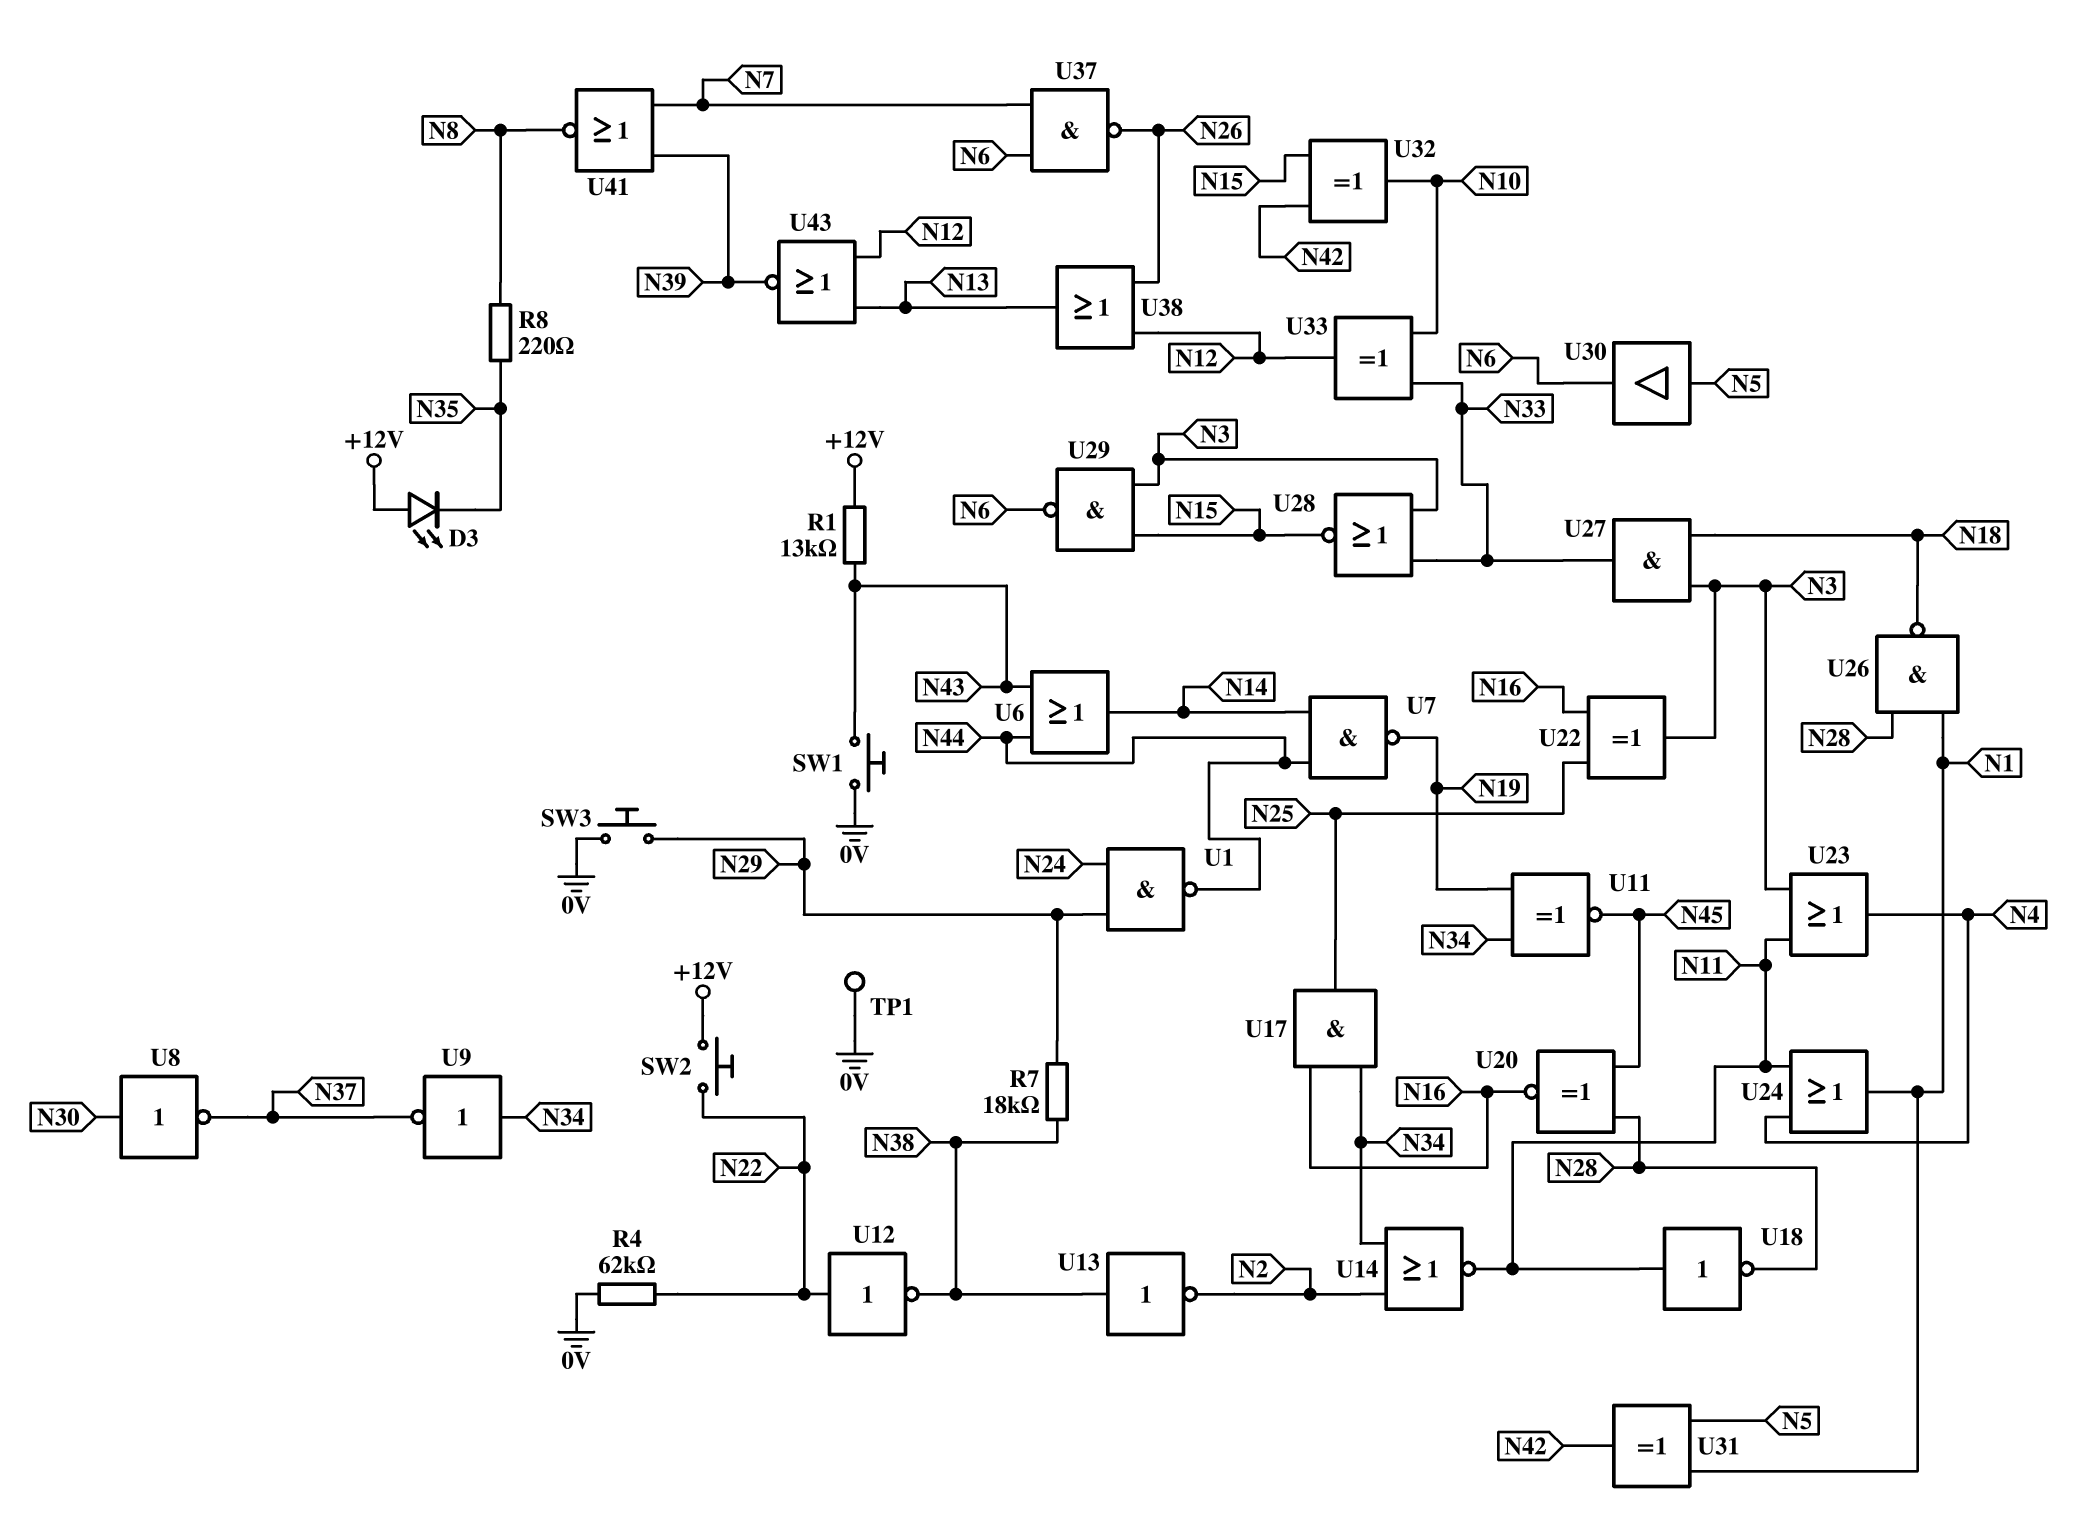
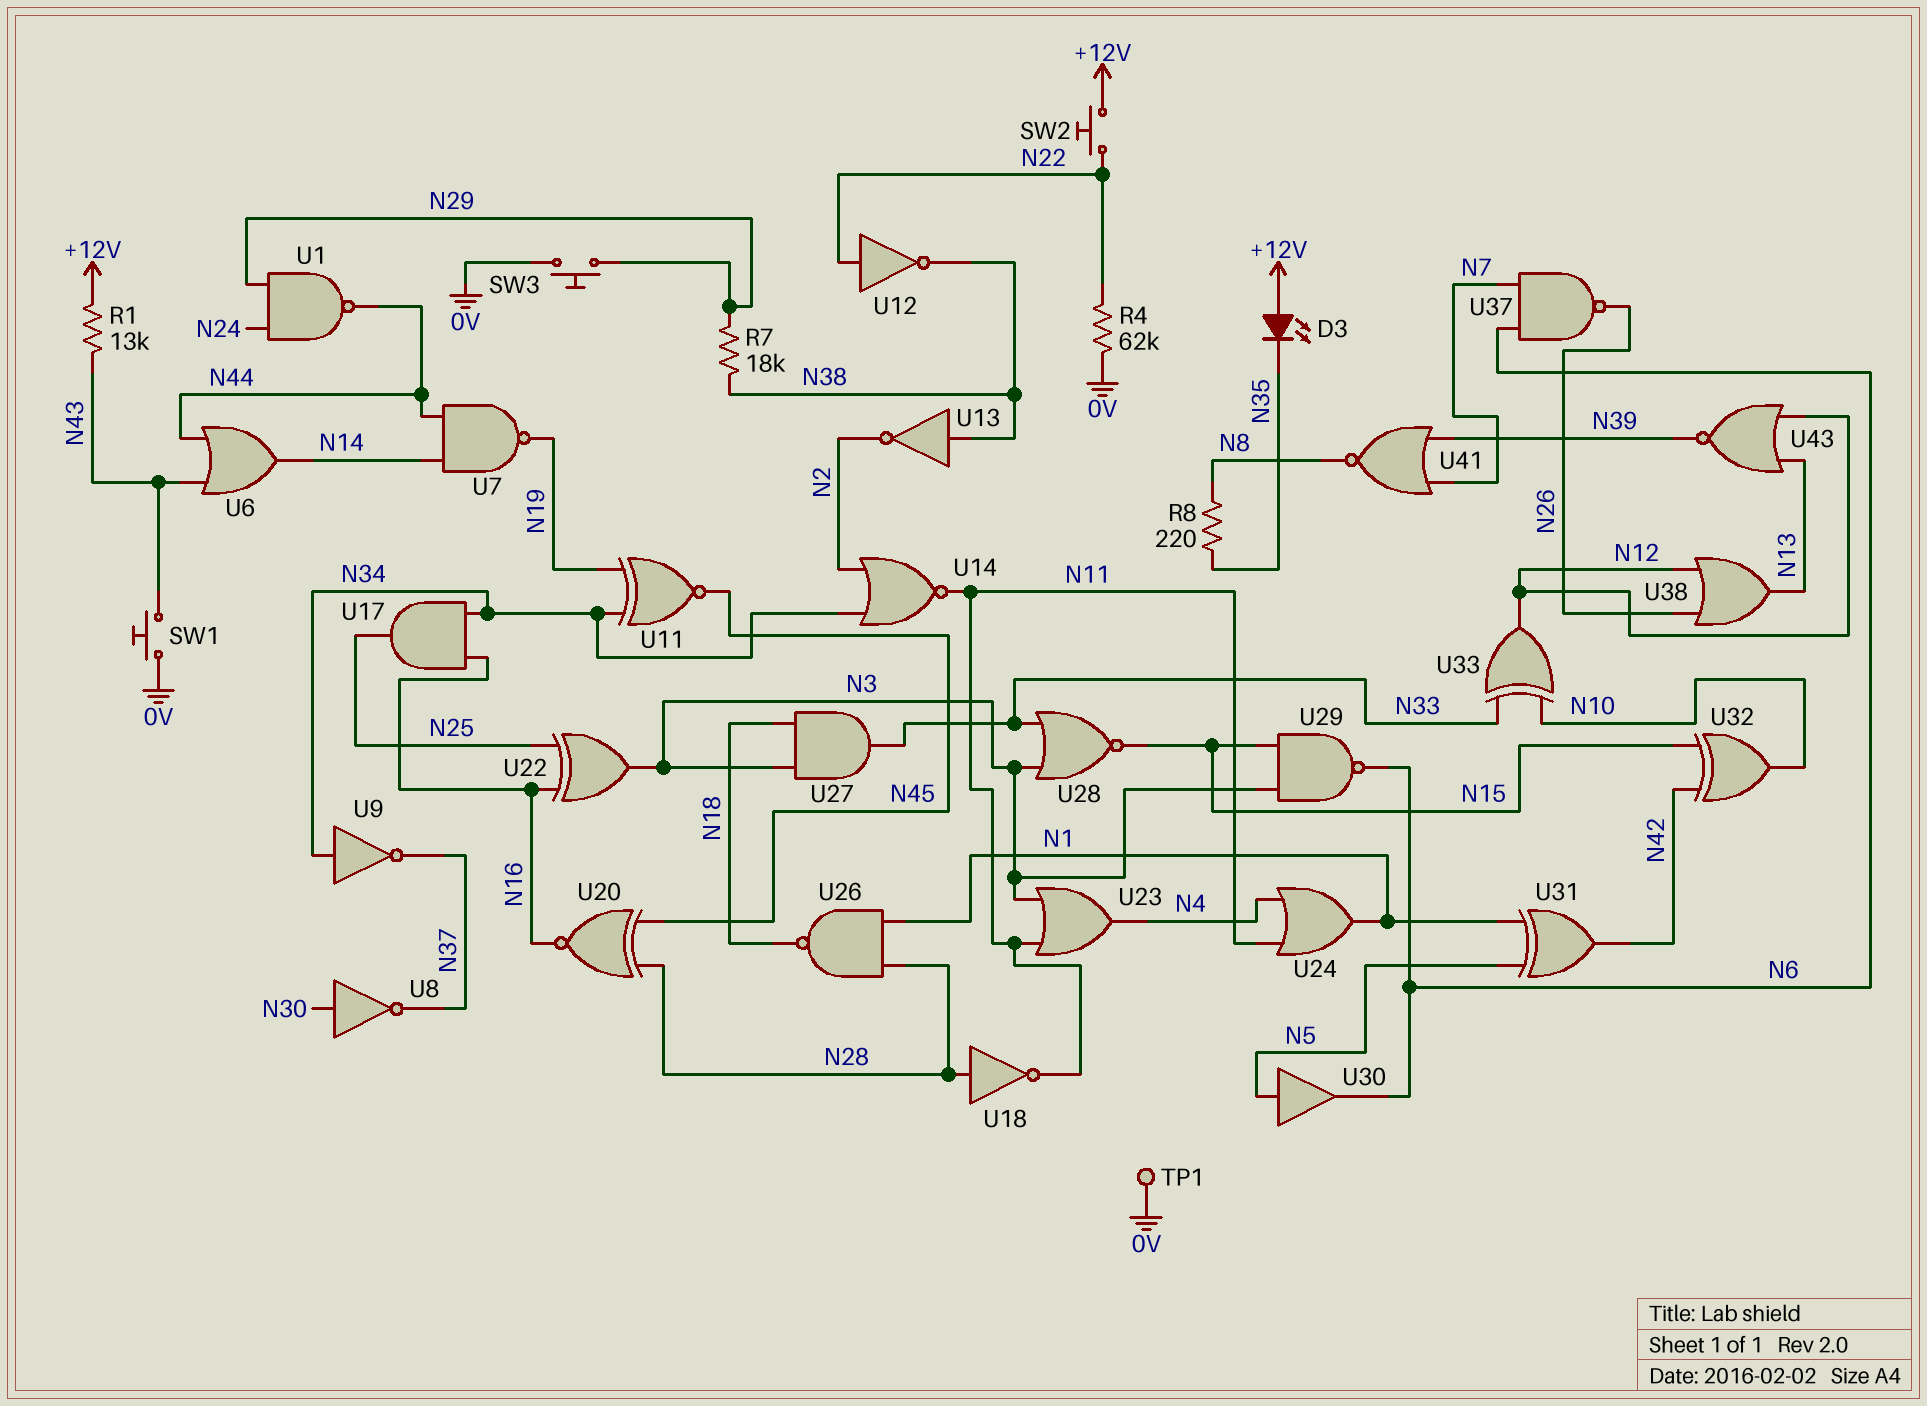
U18: NOT (in N11, out N28) -> NOT (in N28, out N11)

